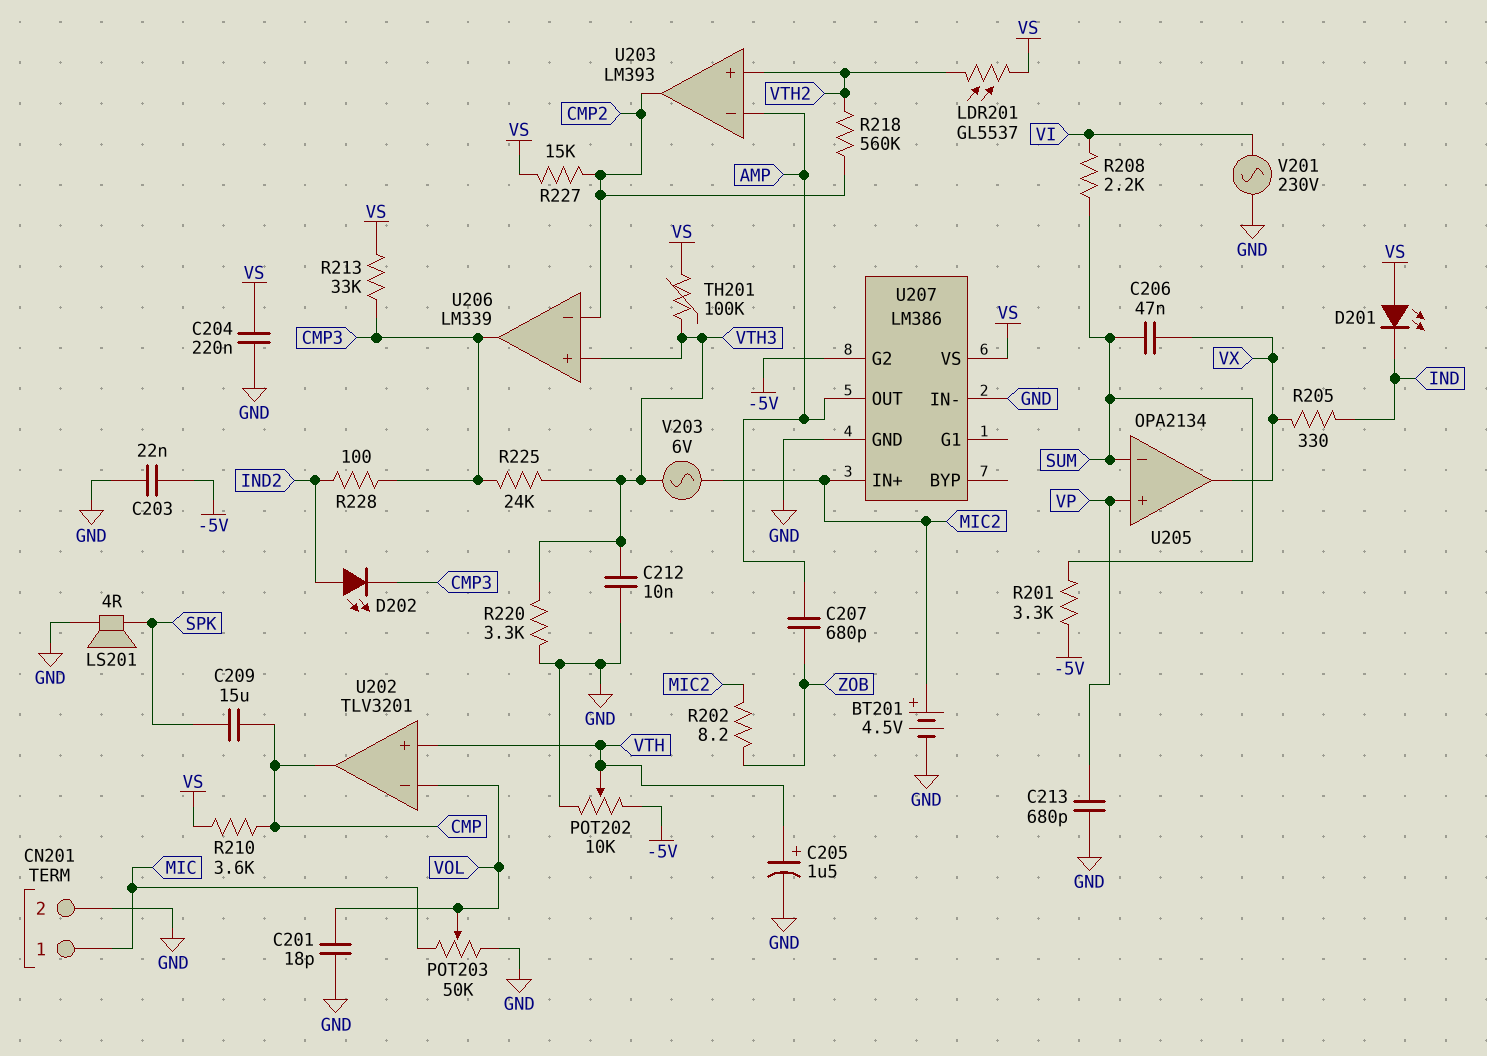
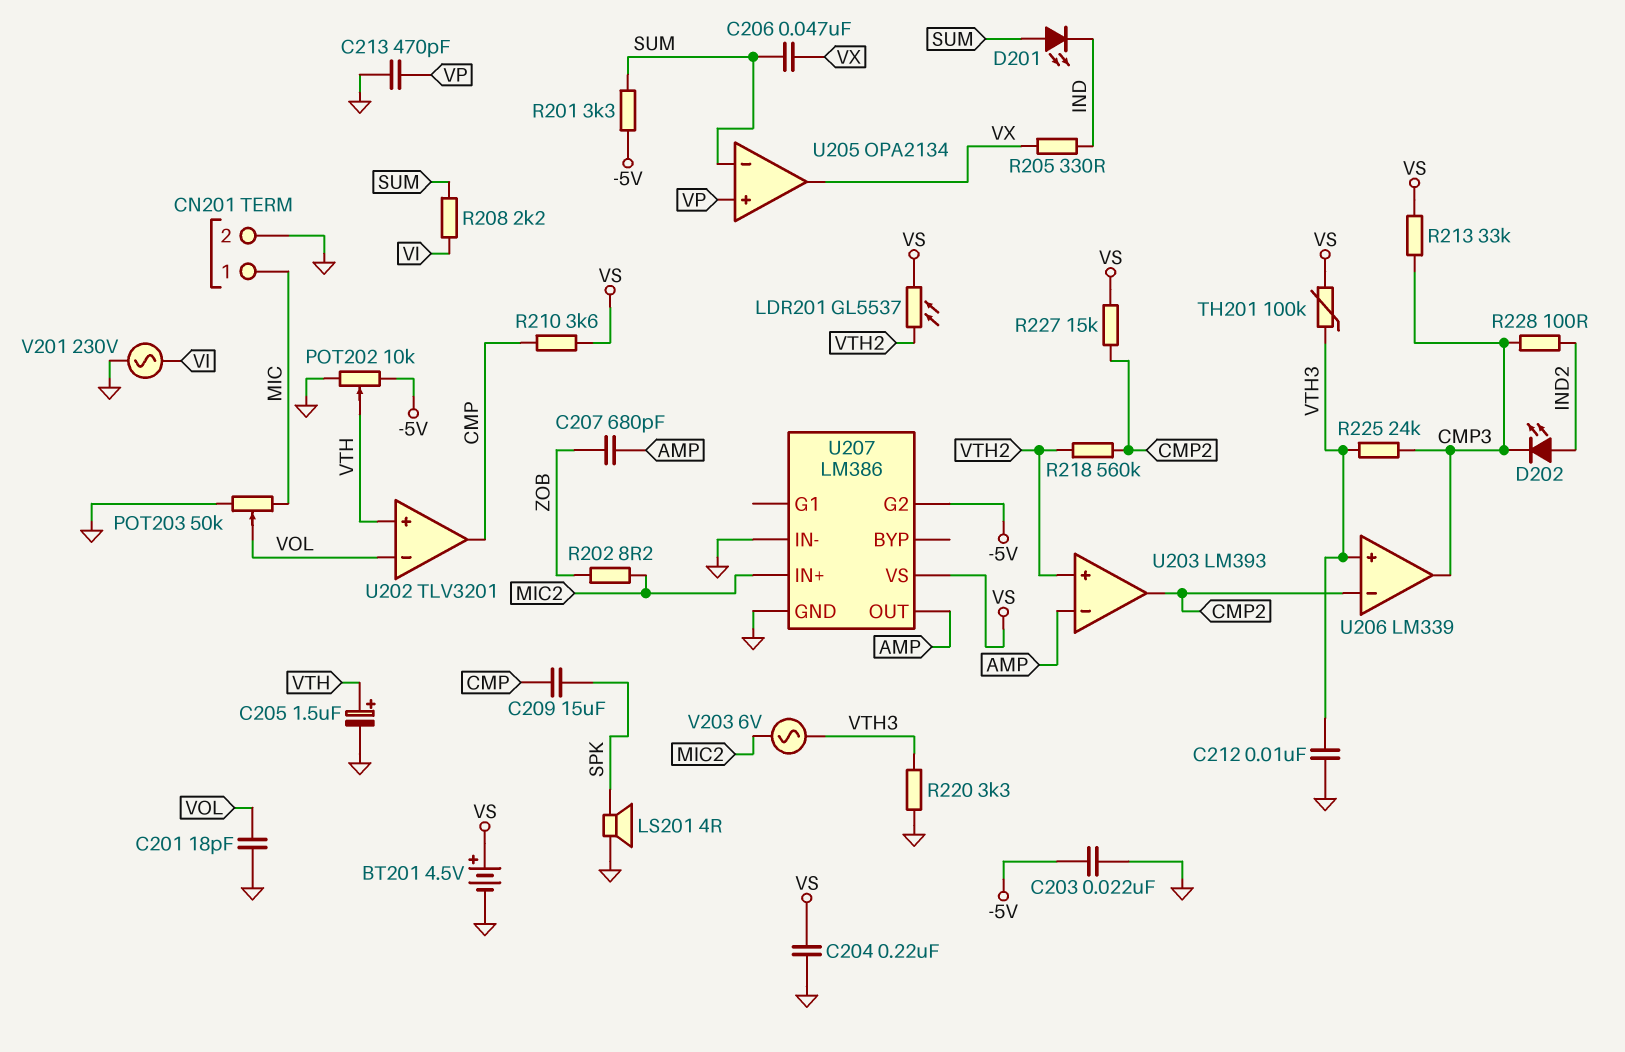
BT201: 4.5V (plus MIC2, minus GND) -> 4.5V (plus VS, minus GND)
C213: 680pF (GND, VP) -> 470pF (GND, VP)
D201: LED (A VS, K IND) -> LED (A SUM, K IND)

